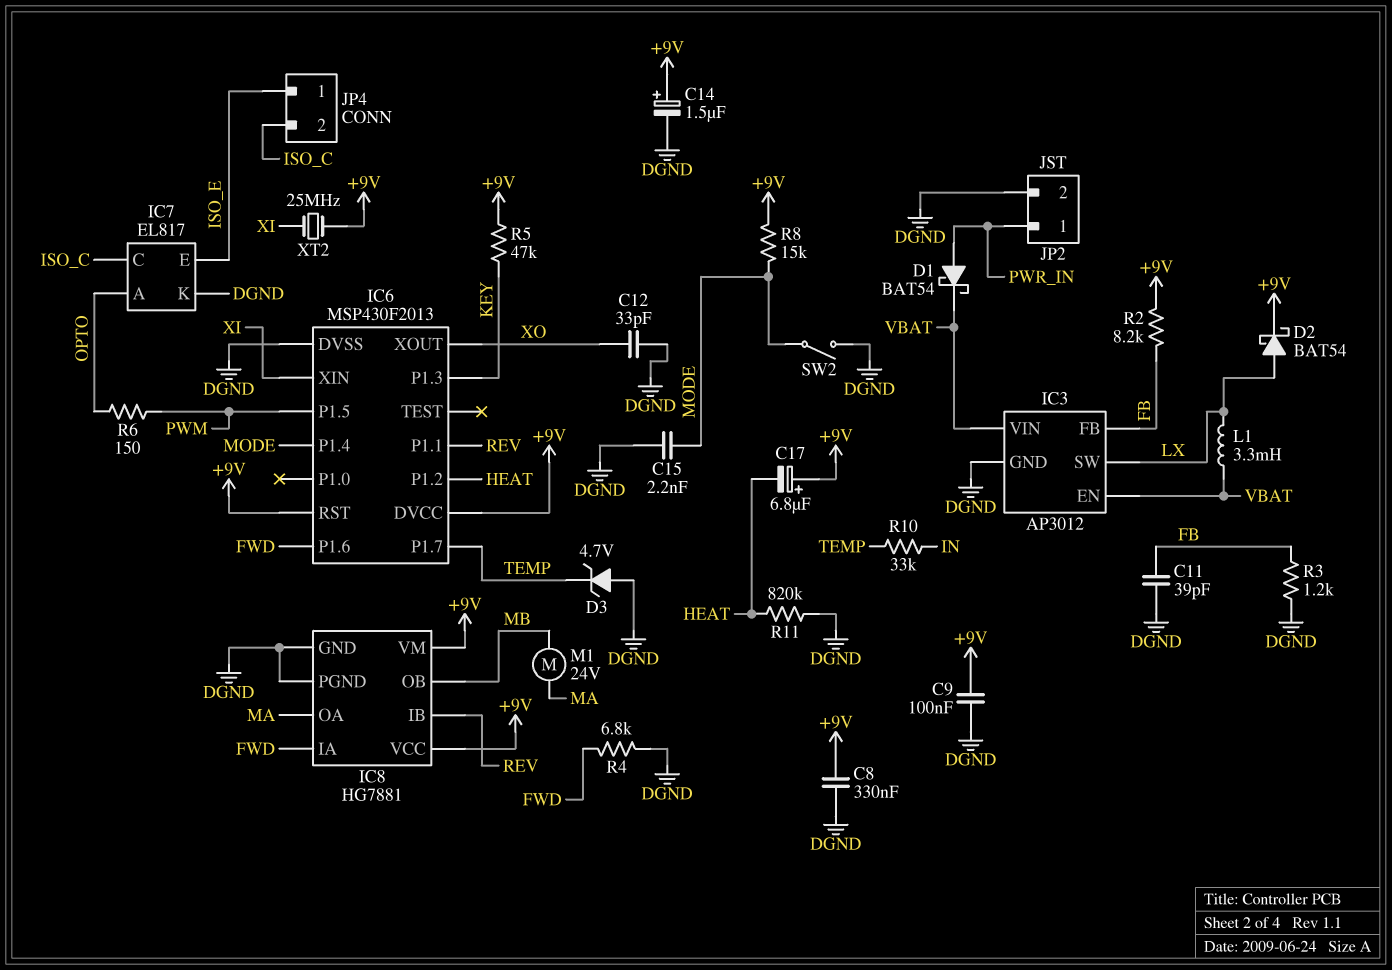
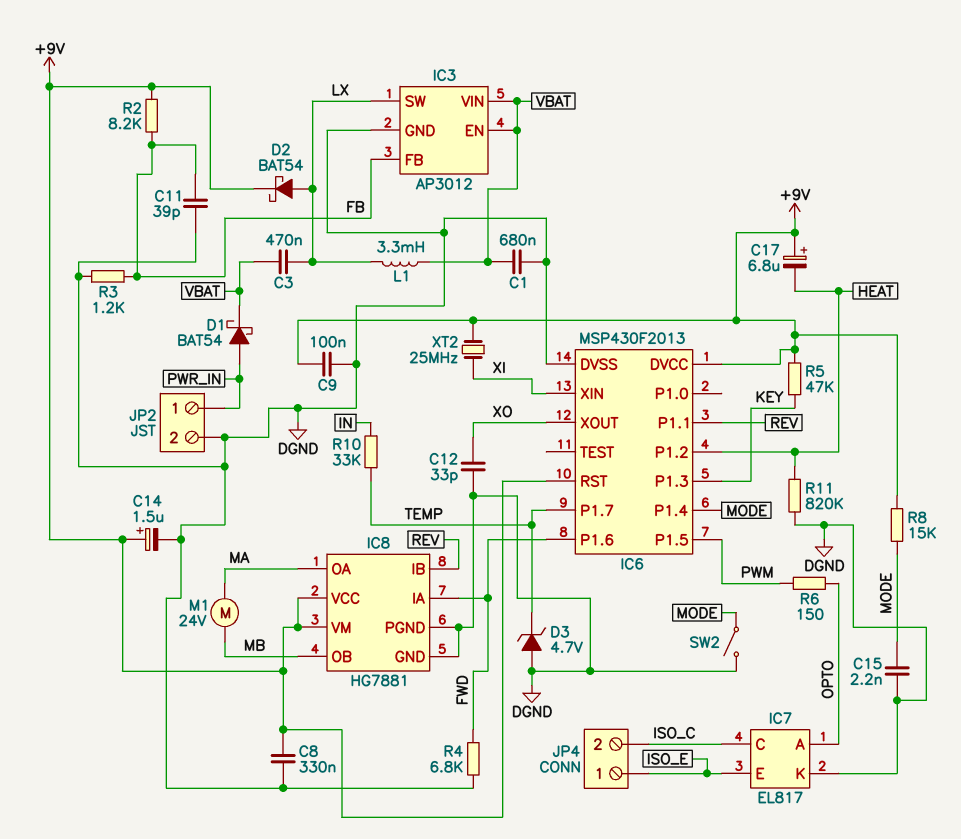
C1: none -> 680nF (DGND, VBAT)
C3: none -> 470nF (LX, VBAT)

